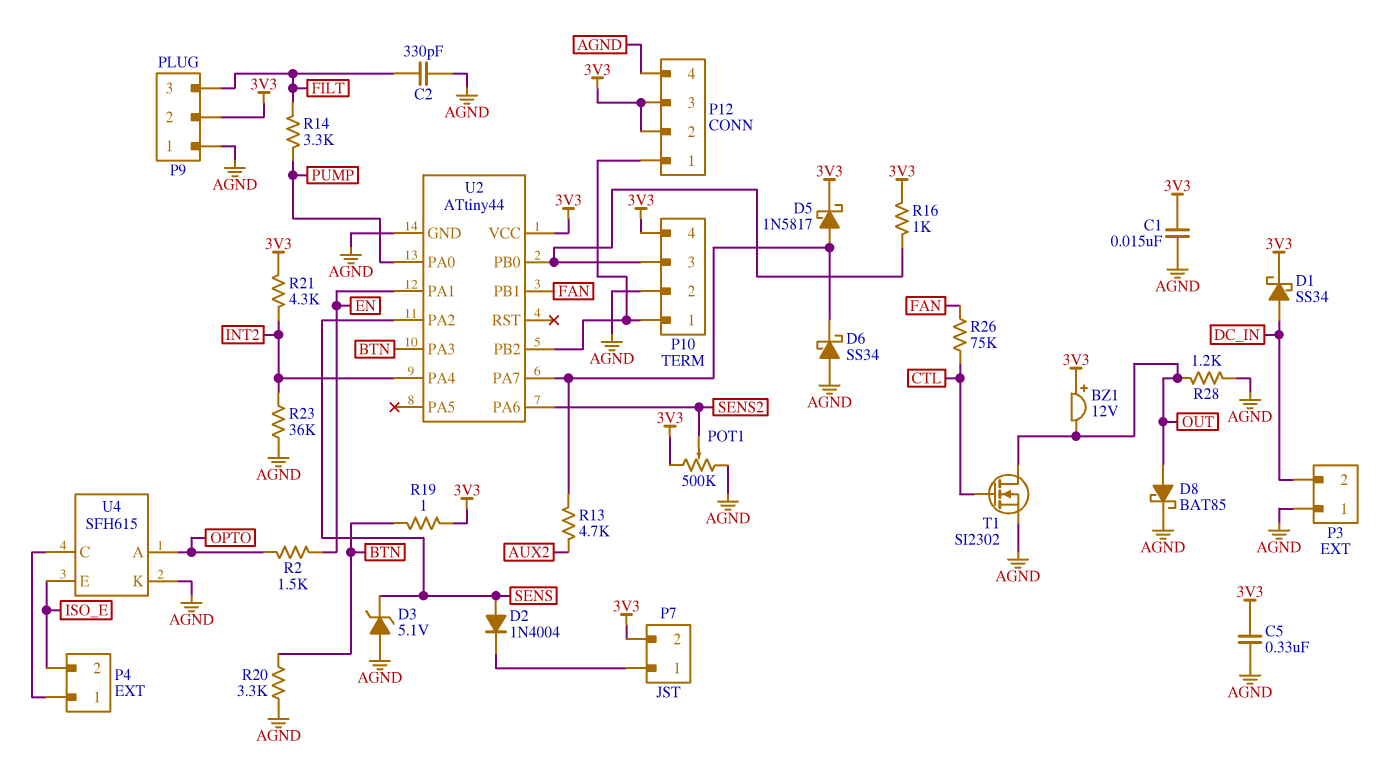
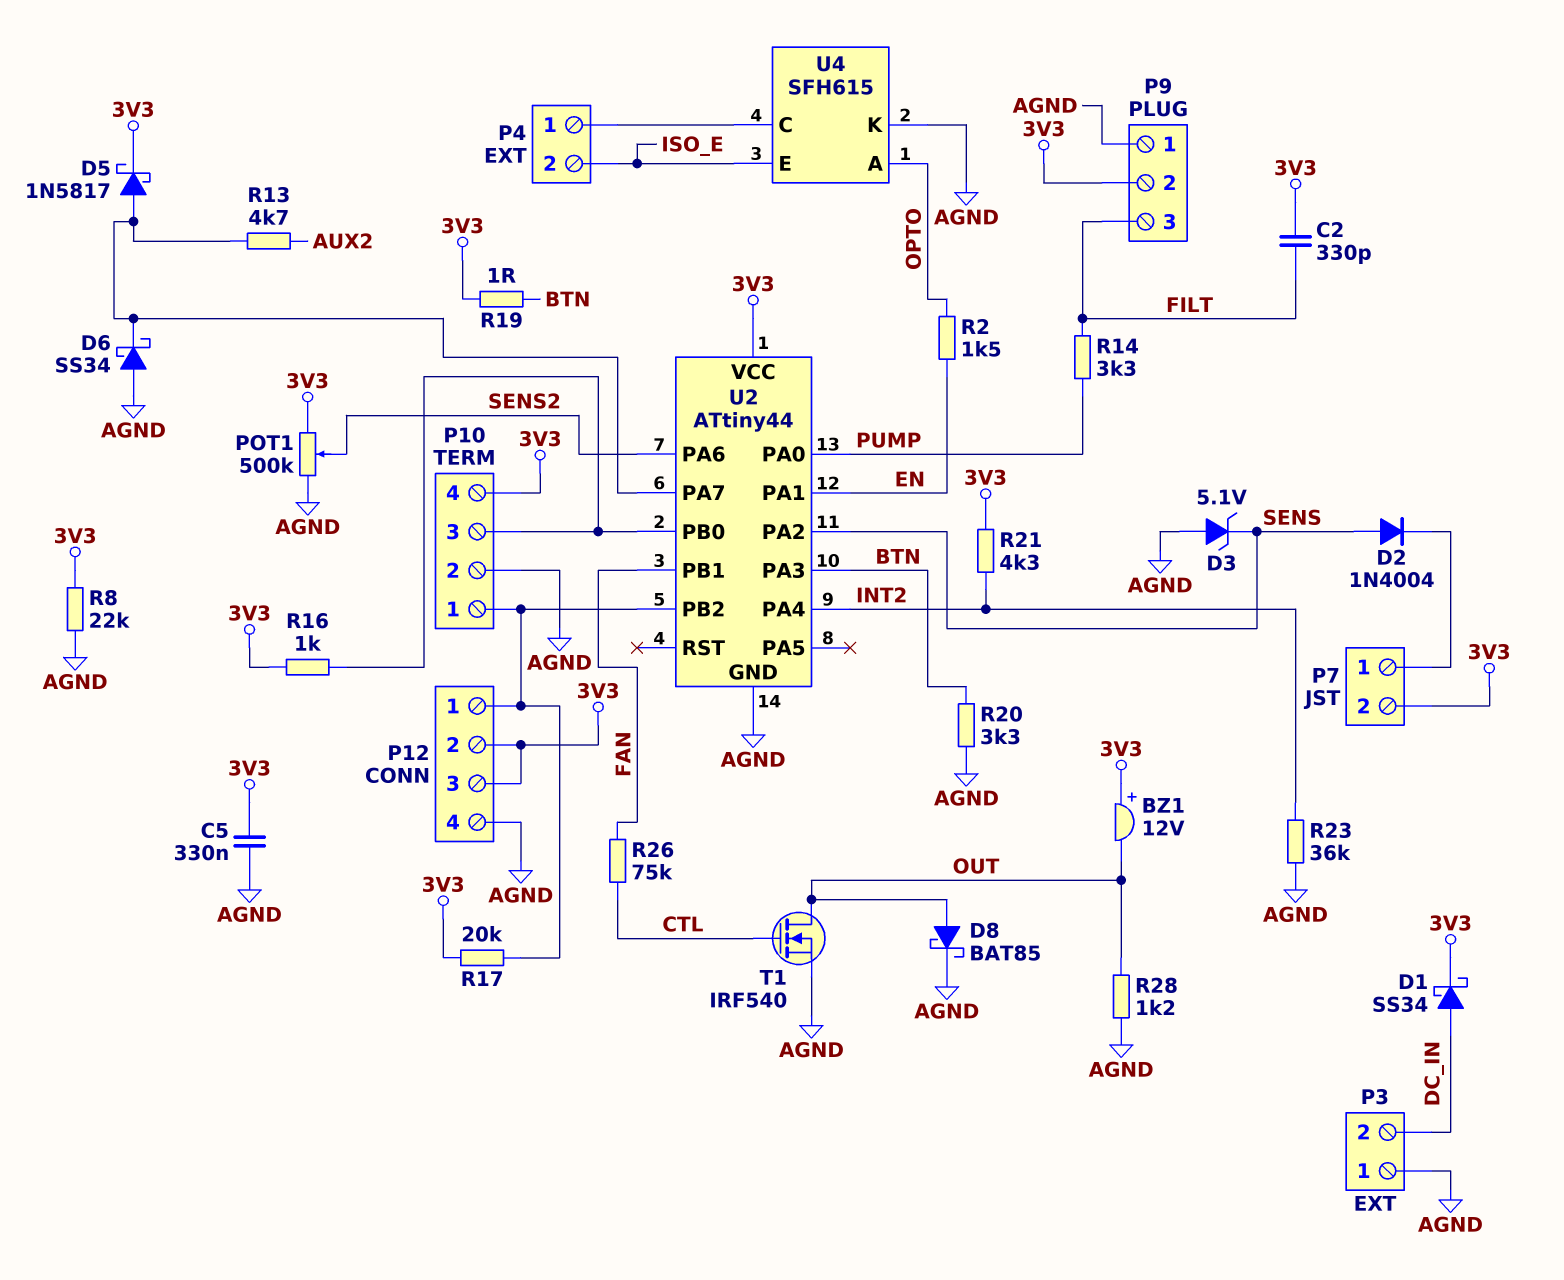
C1: 15nF (3V3, AGND) -> none
C2: 330pF (AGND, FILT) -> 330pF (3V3, FILT)
R8: none -> 22k (3V3, AGND)
R17: none -> 20k (3V3, P10/1)
T1: NMOS SI2302 (G CTL, D OUT, S AGND) -> NMOS IRF540 (G CTL, D OUT, S AGND)

